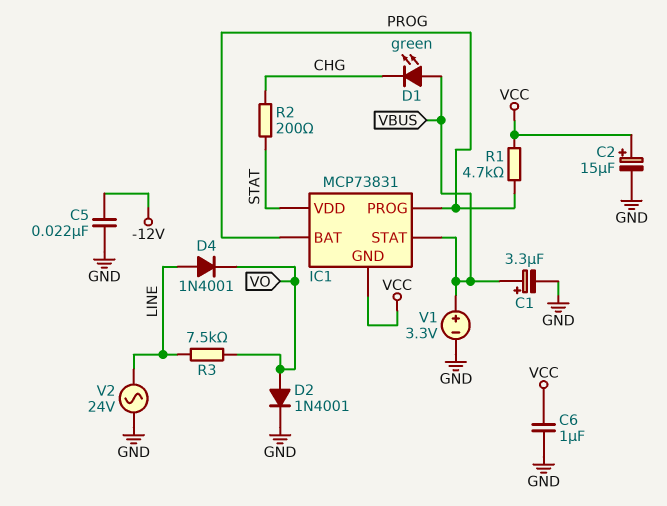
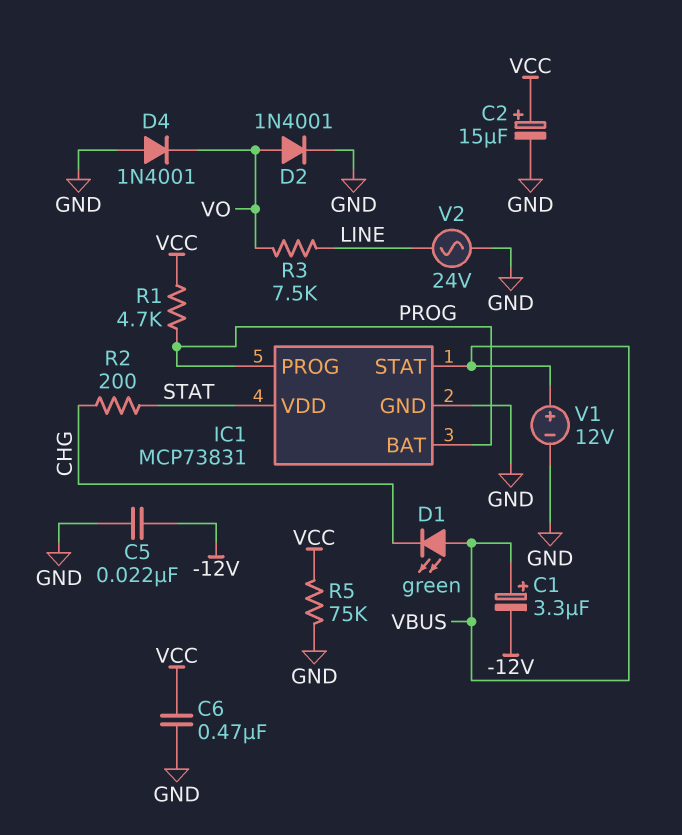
C1: 3.3uF (plus VBUS, minus GND) -> 3.3uF (plus VBUS, minus -12V)
C6: 1uF (GND, VCC) -> 470nF (GND, VCC)
D4: diode 1N4001 (A LINE, K VO) -> diode 1N4001 (A GND, K VO)
IC1 pin GND: VCC -> GND
R5: none -> 75k (GND, VCC)
V1: 3.3V (plus VBUS, minus GND) -> 12V (plus VBUS, minus GND)

